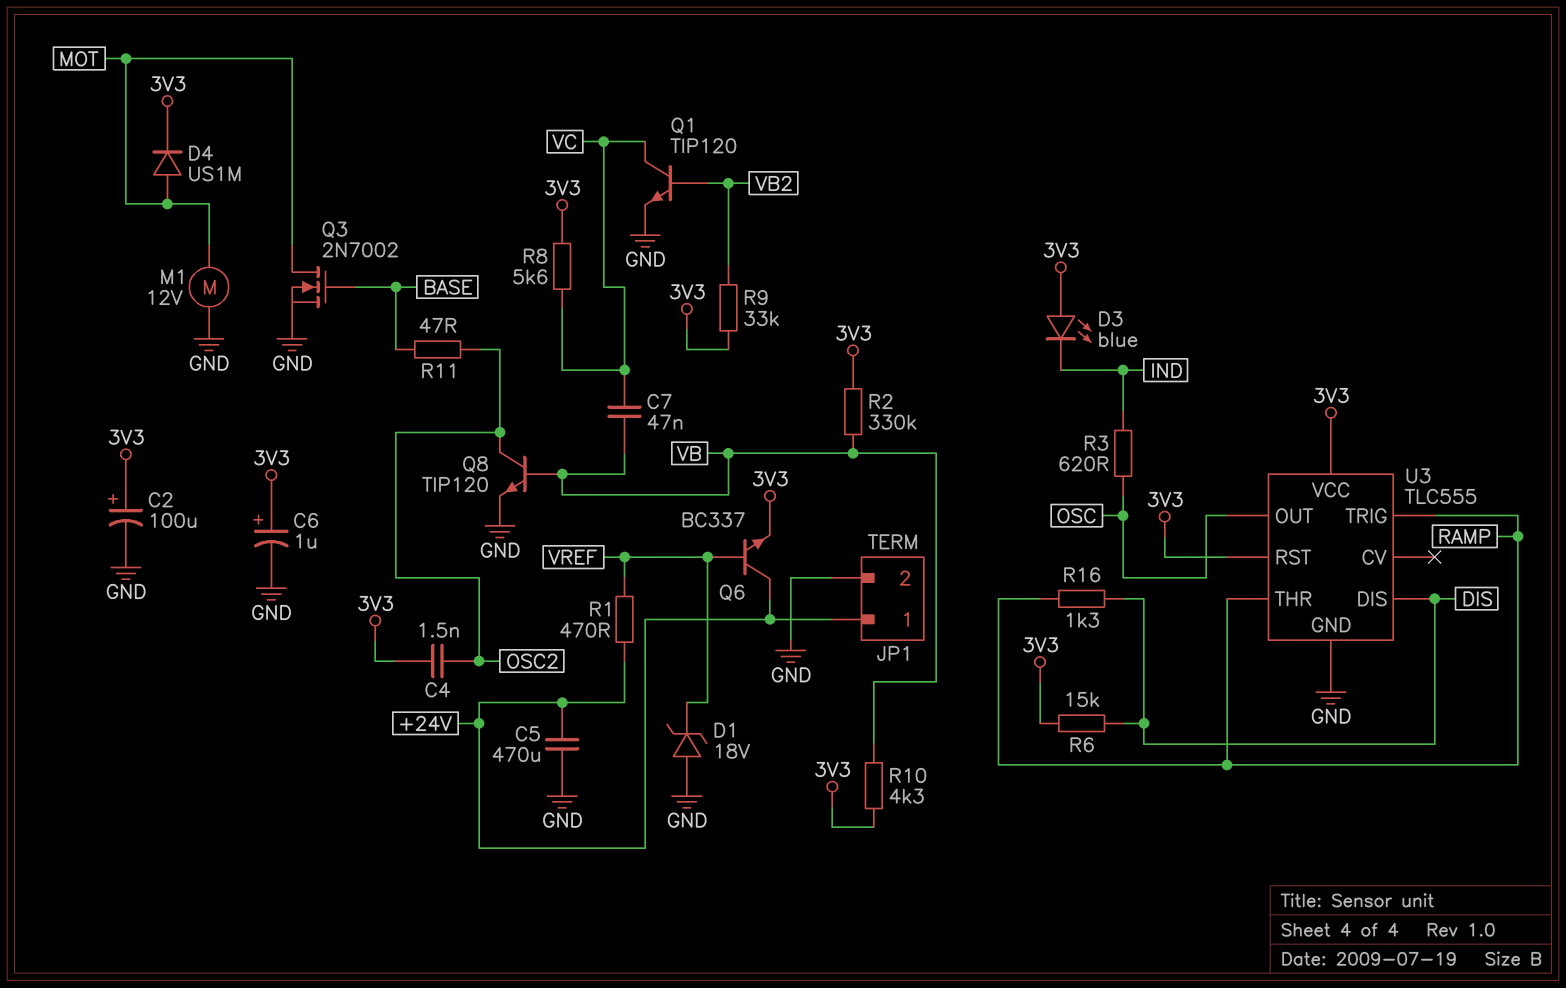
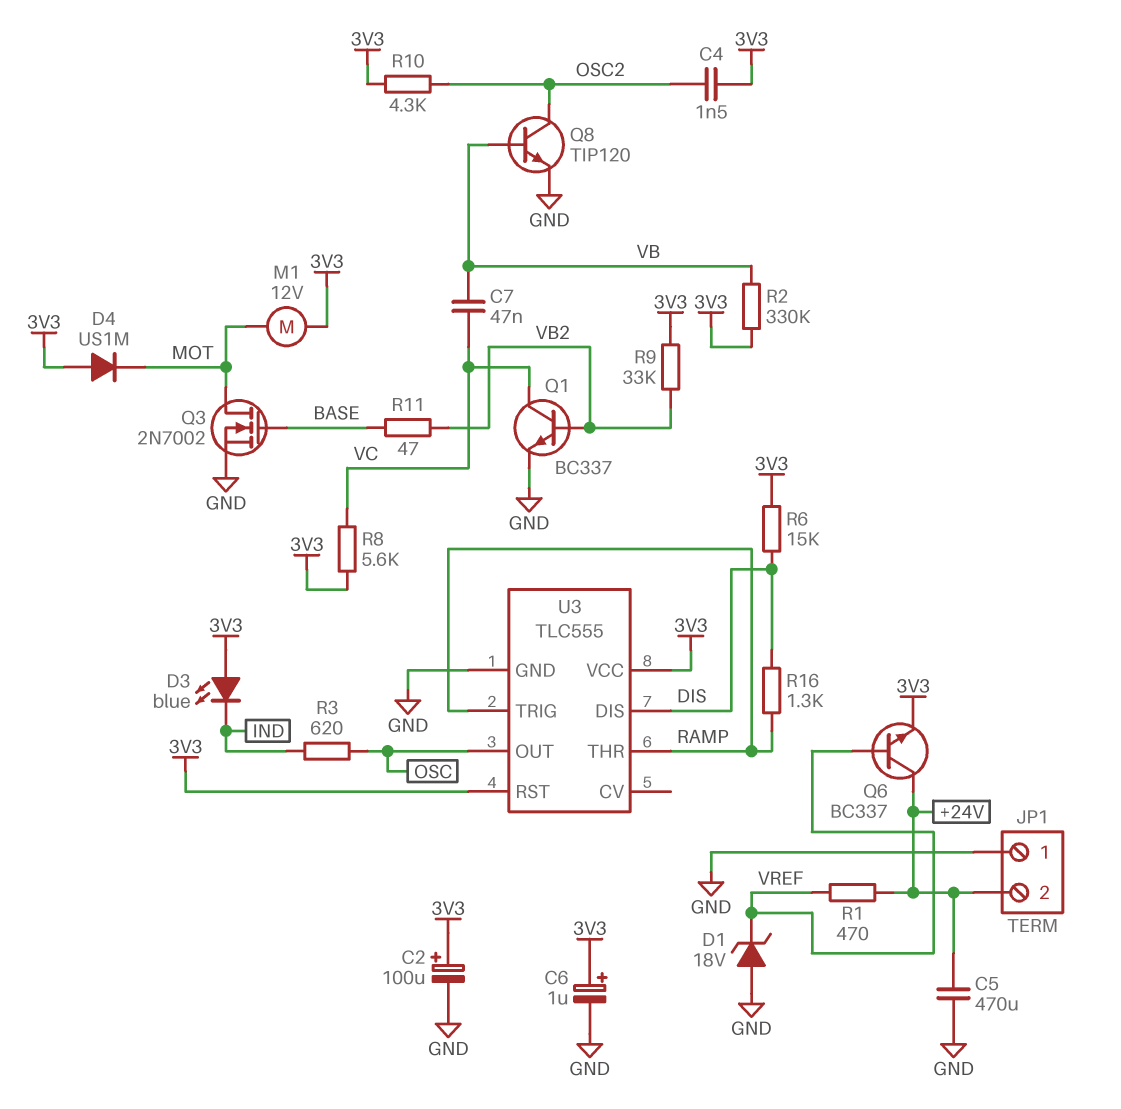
D4: diode US1M (A MOT, K 3V3) -> diode US1M (A 3V3, K MOT)
JP1 pin 1: +24V -> GND
JP1 pin 2: GND -> +24V
M1: motor 12V (GND, MOT) -> motor 12V (3V3, MOT)
Q1: NPN TIP120 (B VB2, C VC, E GND) -> NPN BC337 (B VB2, C VC, E GND)
R10: 4.3k (3V3, VB) -> 4.3k (3V3, OSC2)
R11: 47 (BASE, OSC2) -> 47 (BASE, VB2)

